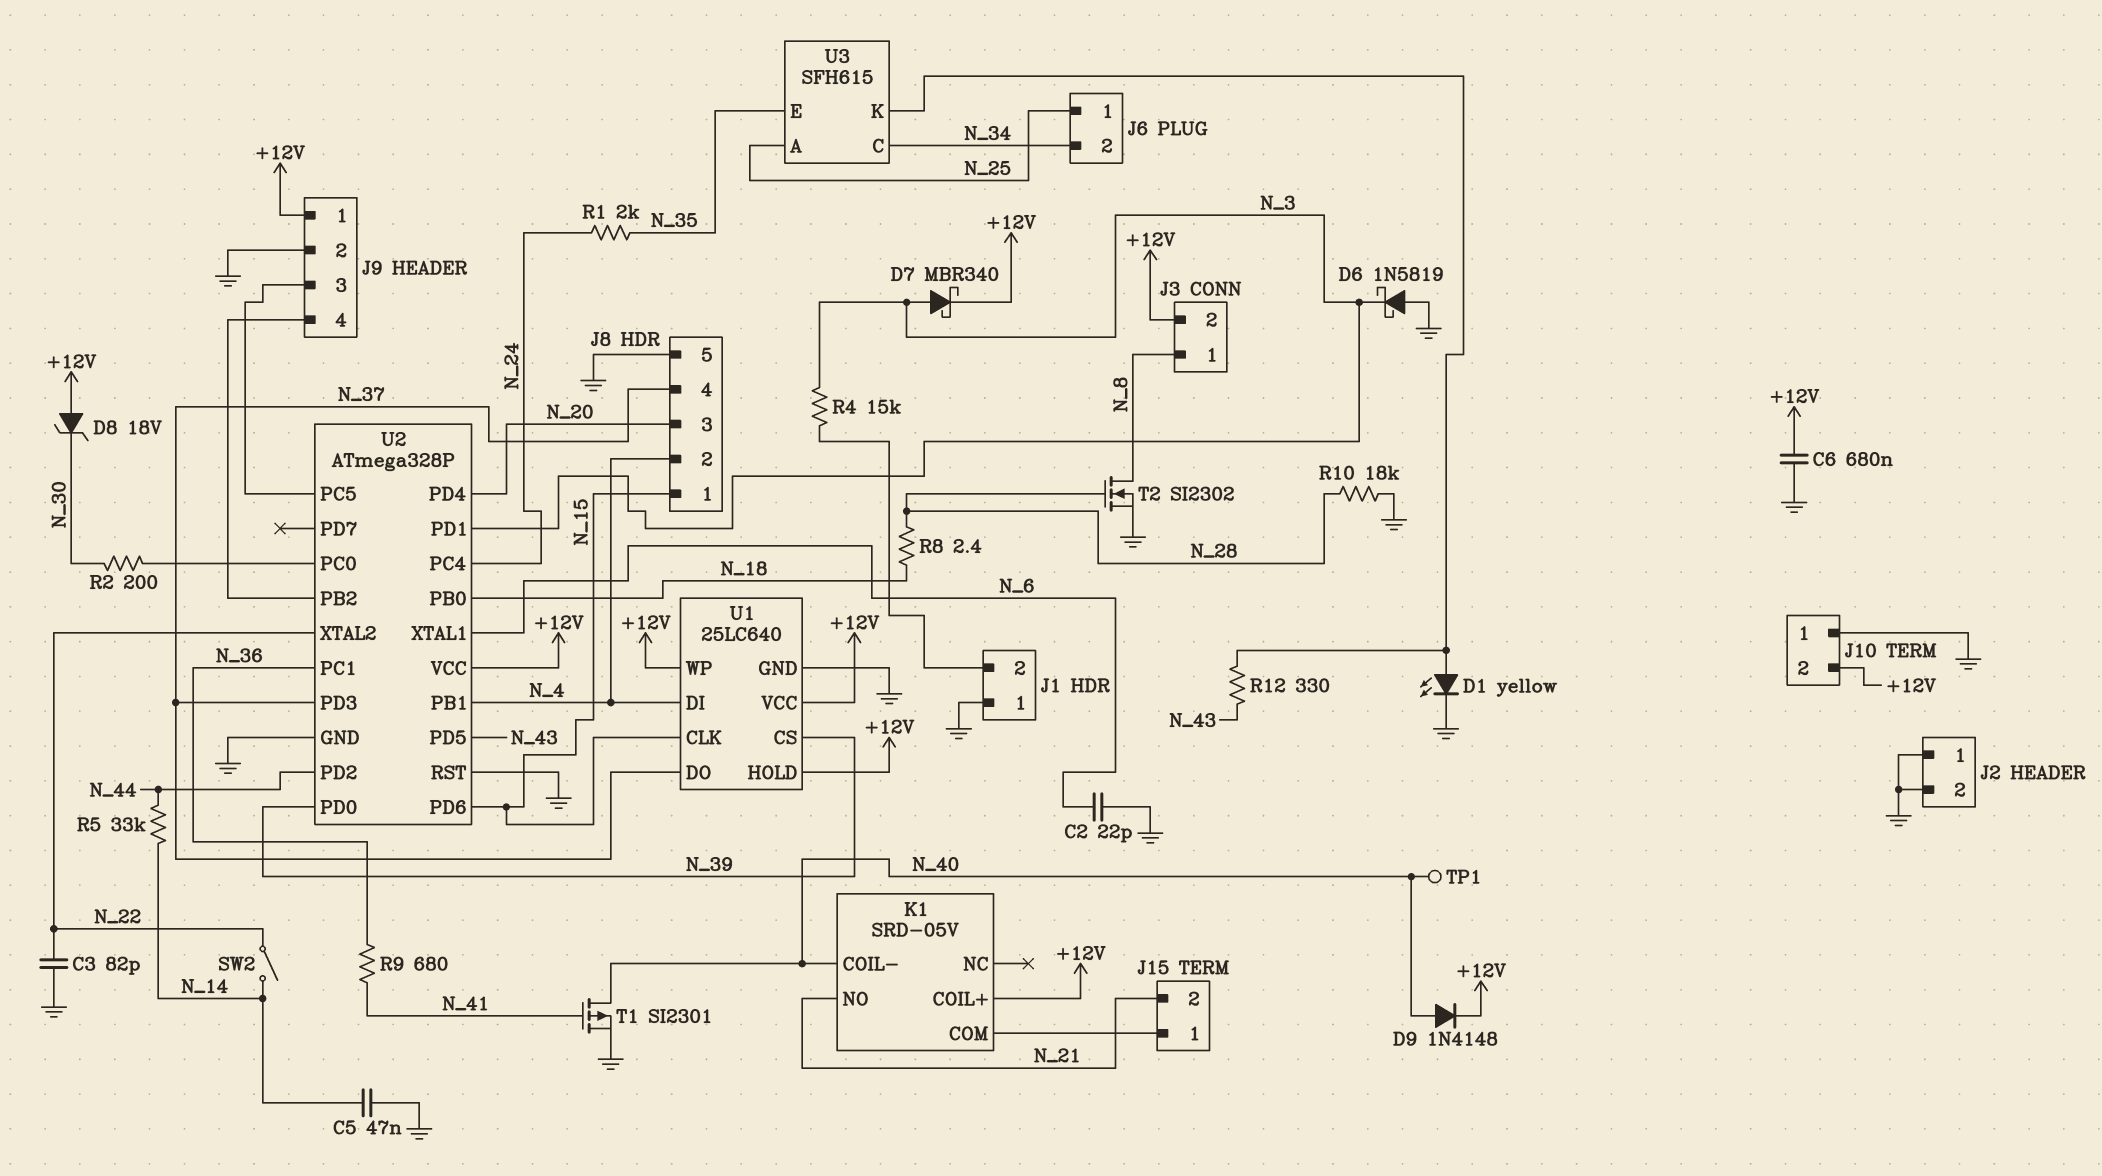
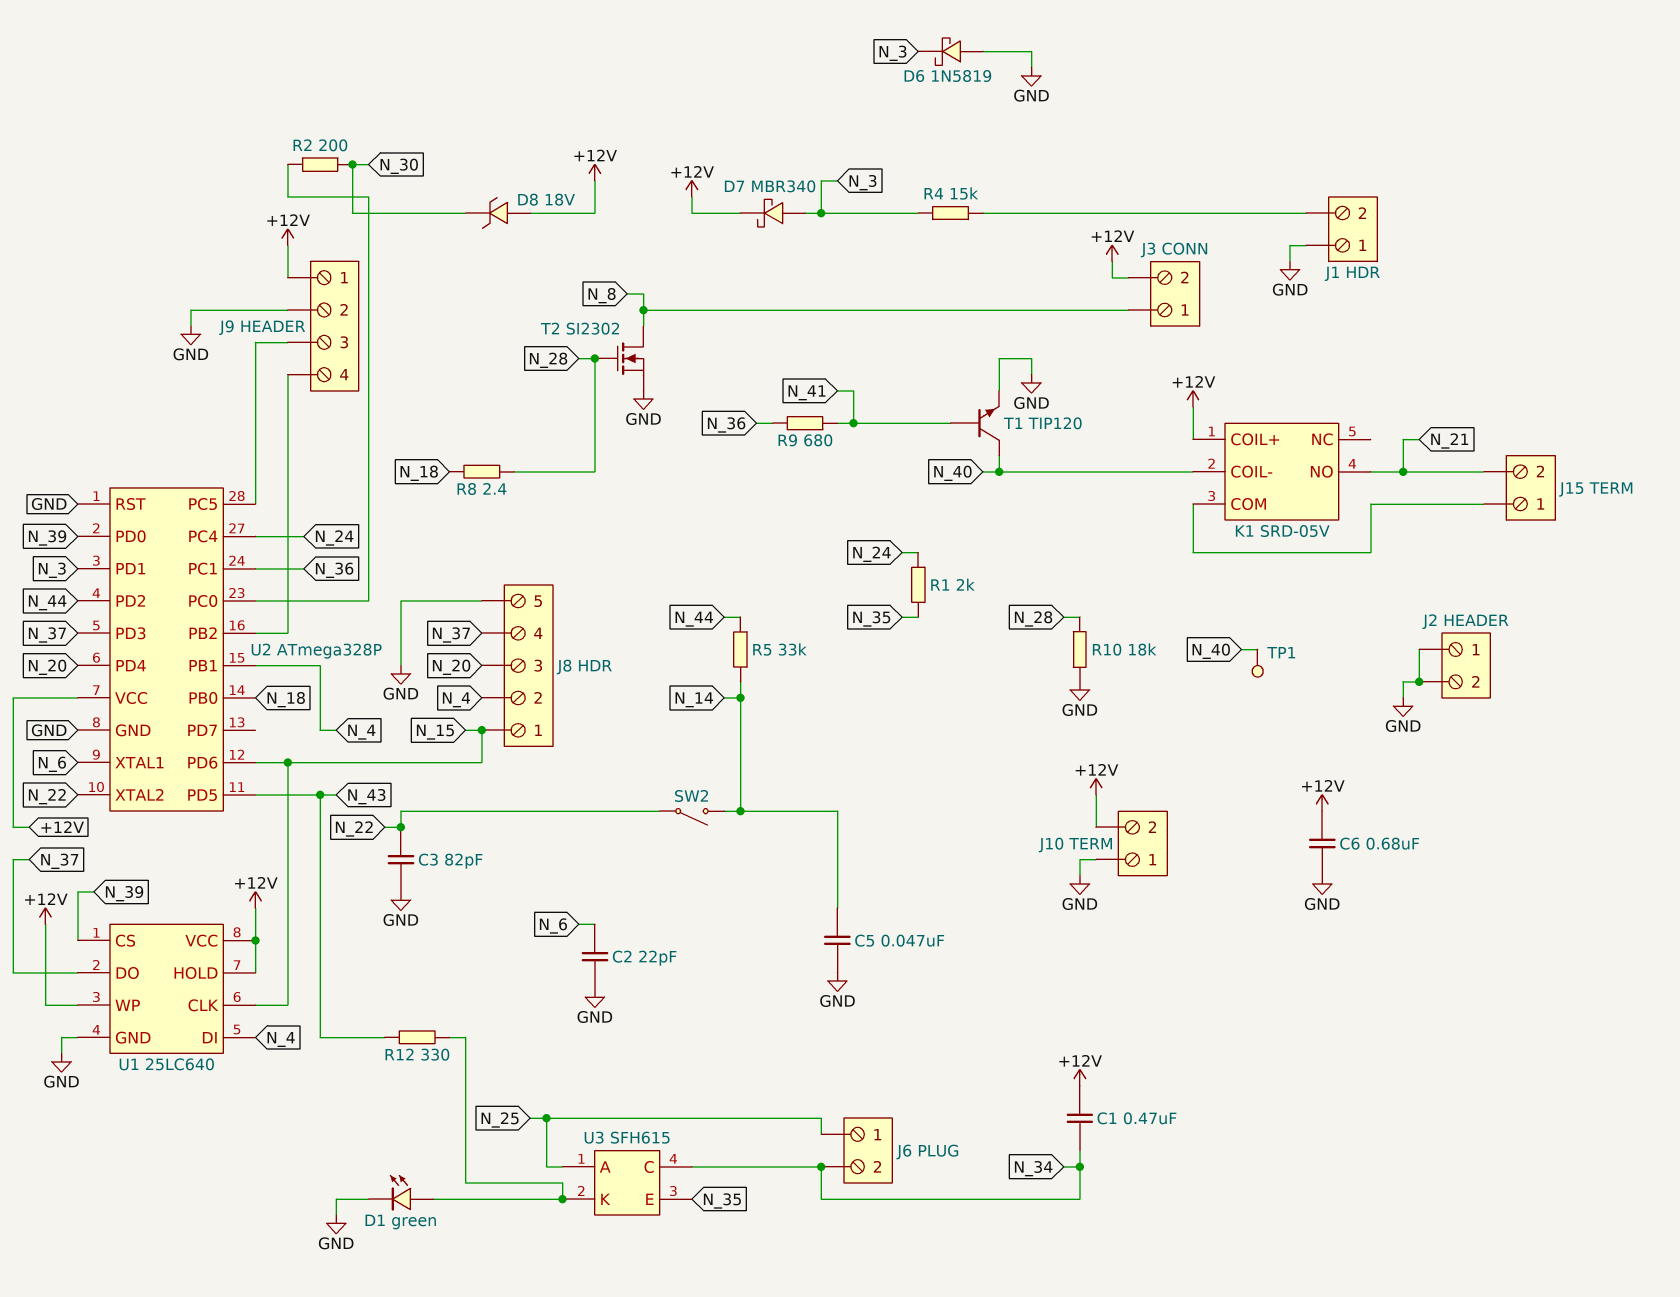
C1: none -> 470nF (+12V, N_34)
D1: LED yellow (A U3/K, K GND) -> LED green (A U3/K, K GND)
D9: diode 1N4148 (A N_40, K +12V) -> none
T1: PMOS SI2301 (G N_41, D N_40, S GND) -> NPN TIP120 (B N_41, C N_40, E GND)

